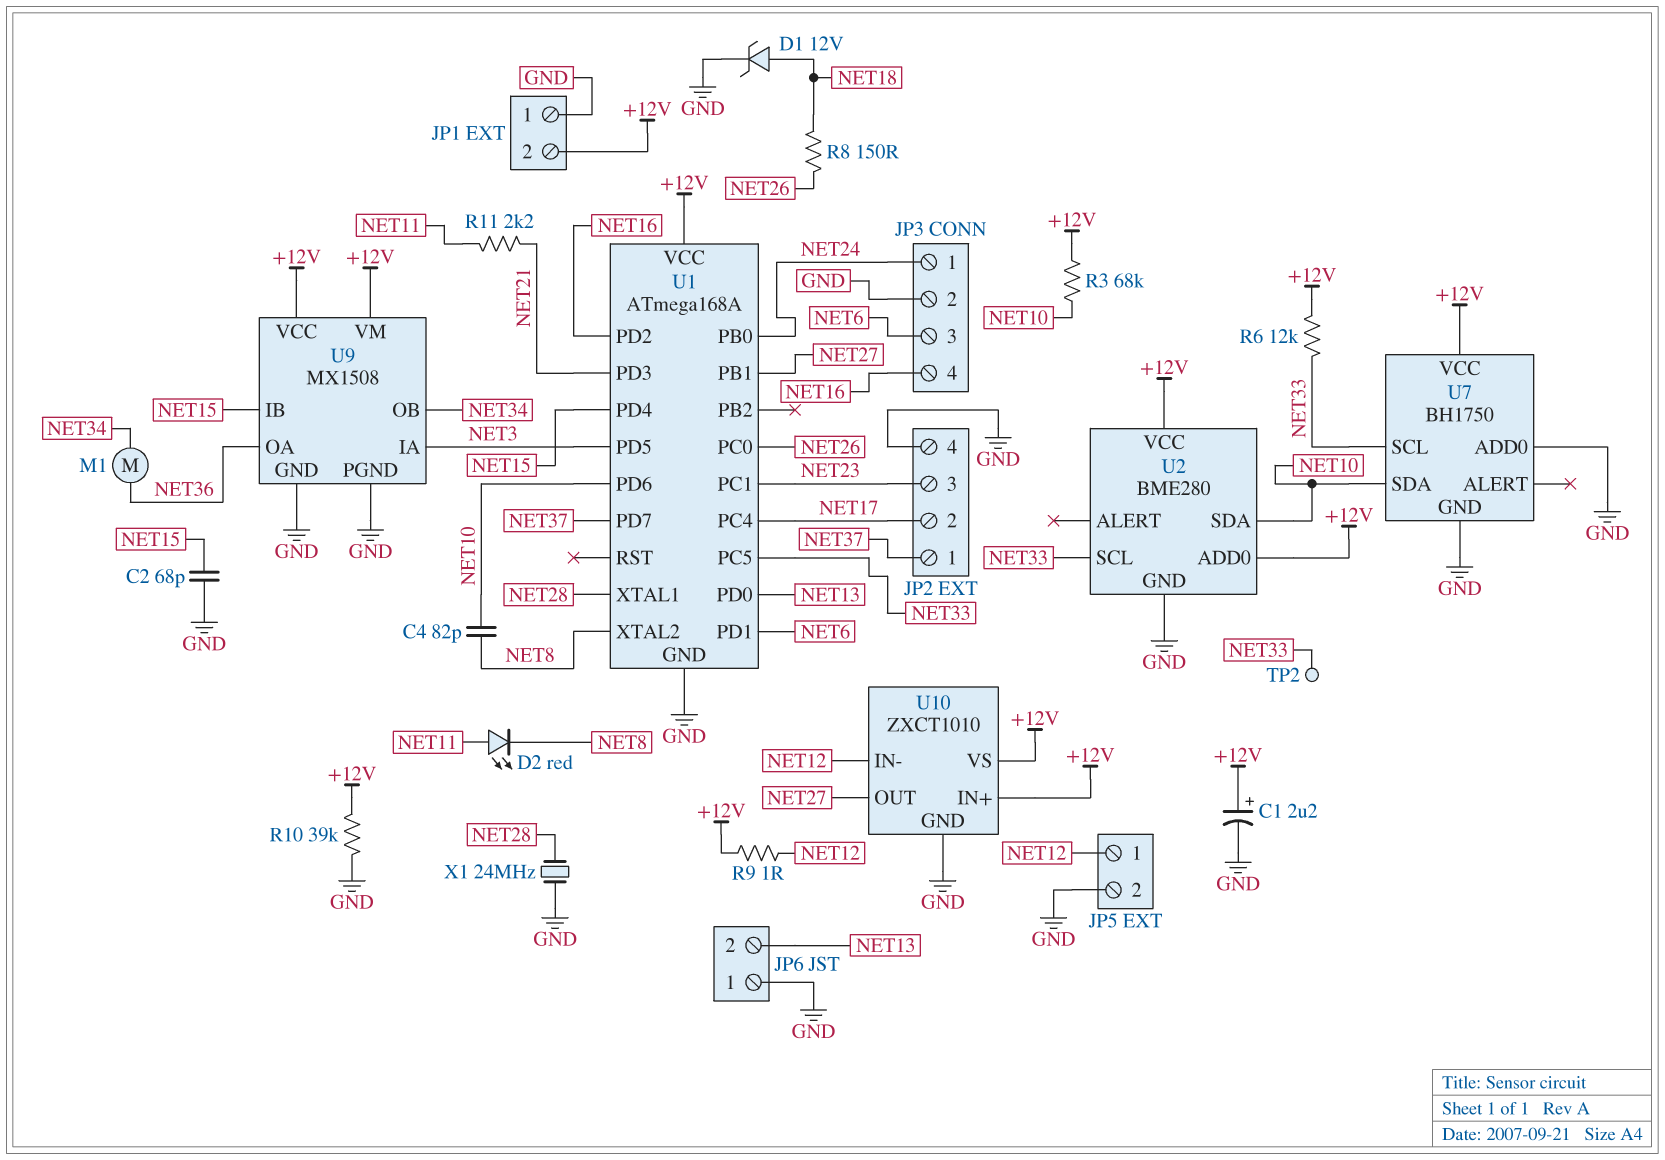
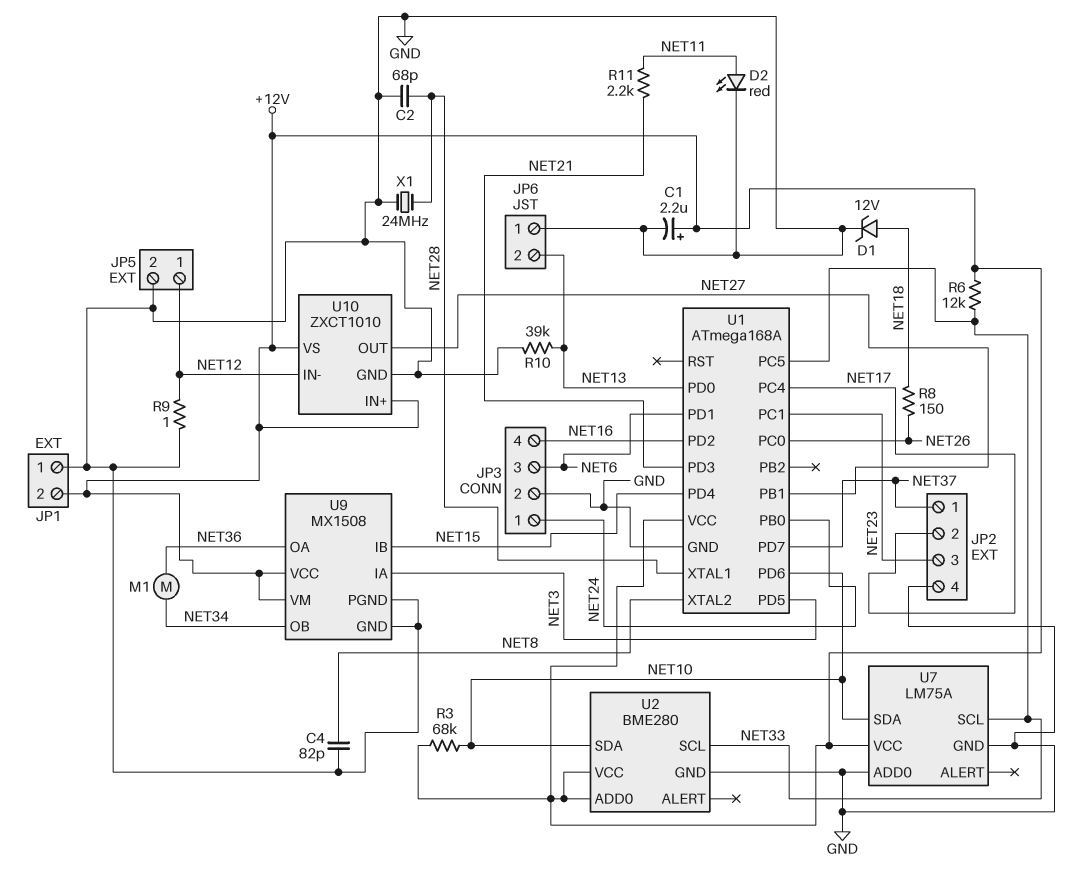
C2: 68pF (GND, NET15) -> 68pF (GND, NET28)
C4: 82pF (NET8, NET10) -> 82pF (GND, NET8)
D2: LED red (A NET11, K NET8) -> LED red (A NET11, K GND)
R9: 1 (+12V, NET12) -> 1 (GND, NET12)
R10: 39k (+12V, GND) -> 39k (GND, NET13)
TP2: test point (NET33) -> none
U7: BH1750 -> LM75A

